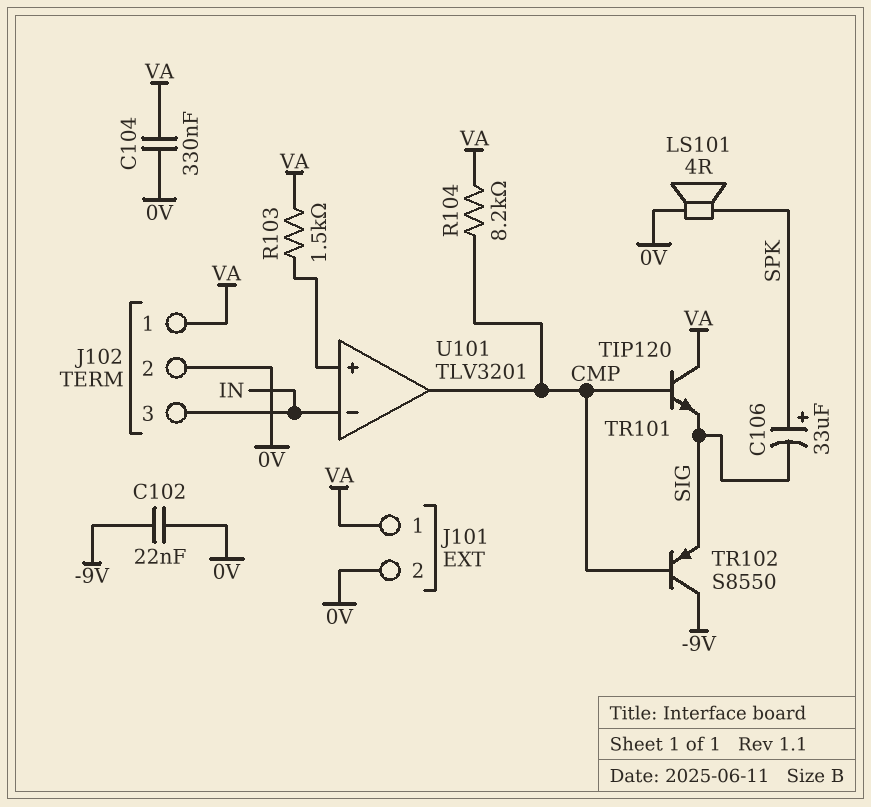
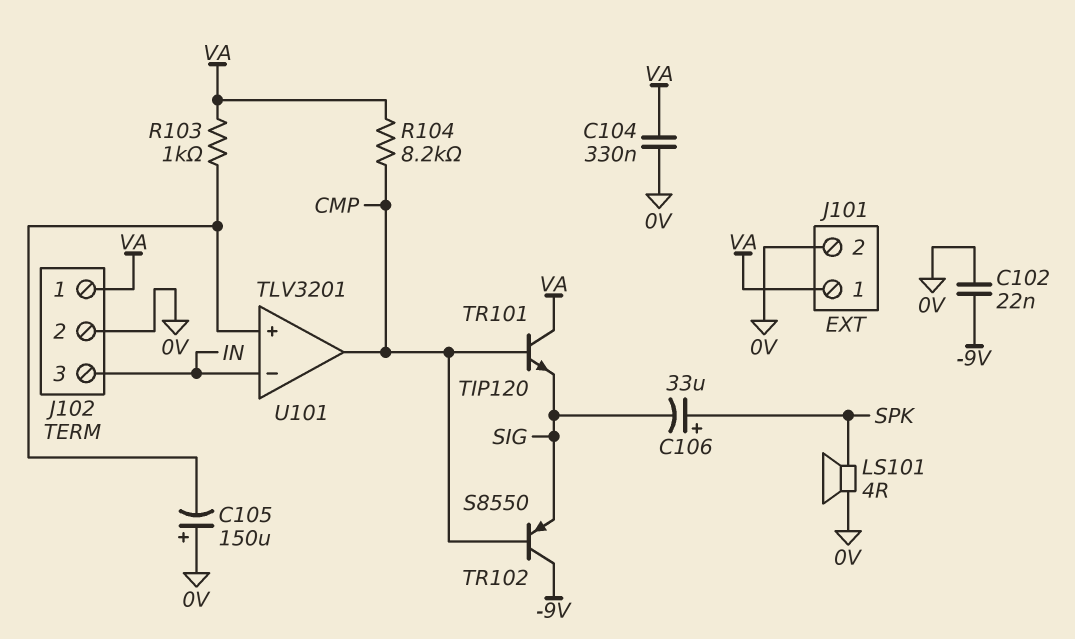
C105: none -> 150uF (plus 0V, minus U101/in+)
R103: 1.5k (U101/in+, VA) -> 1k (U101/in+, VA)

